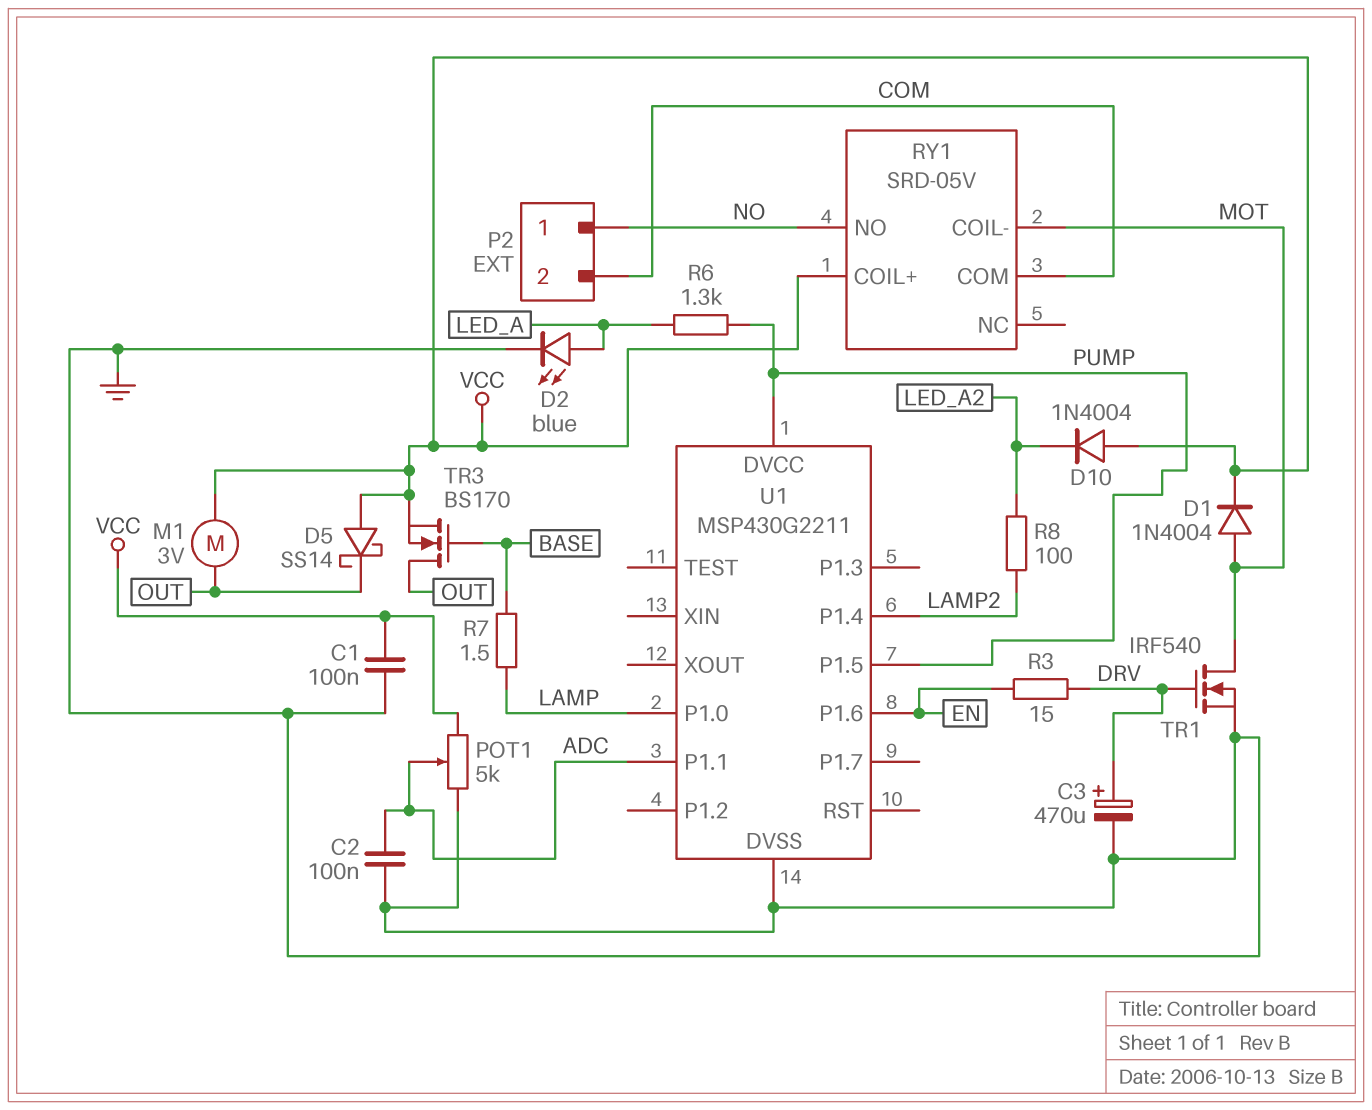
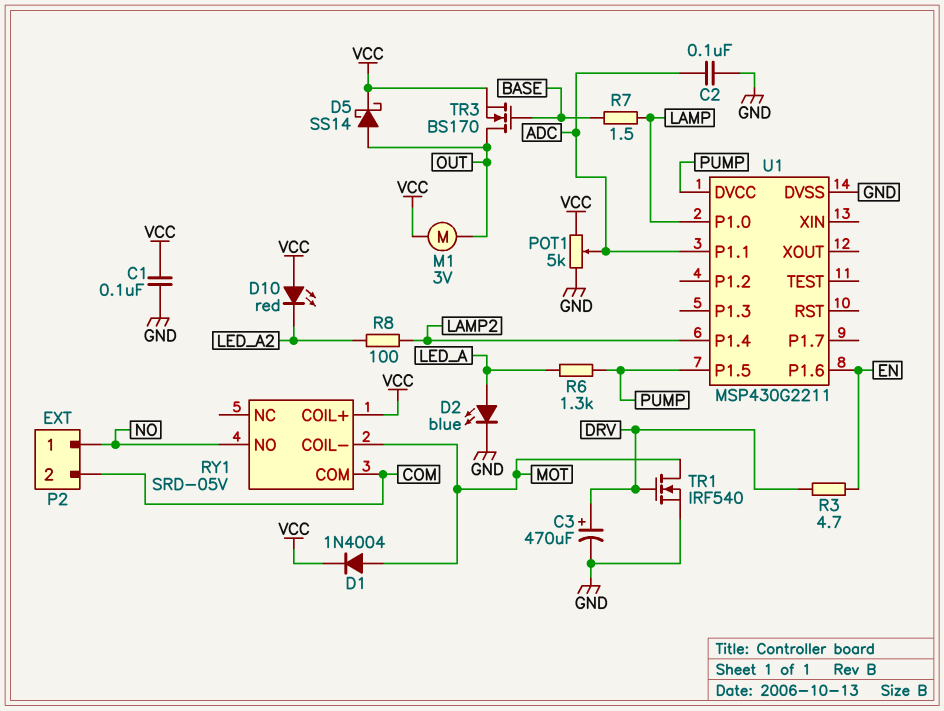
D5: schottky SS14 (A VCC, K OUT) -> schottky SS14 (A OUT, K VCC)
D10: diode 1N4004 (A VCC, K LED_A2) -> LED red (A VCC, K LED_A2)
R3: 15 (DRV, EN) -> 4.7 (DRV, EN)

